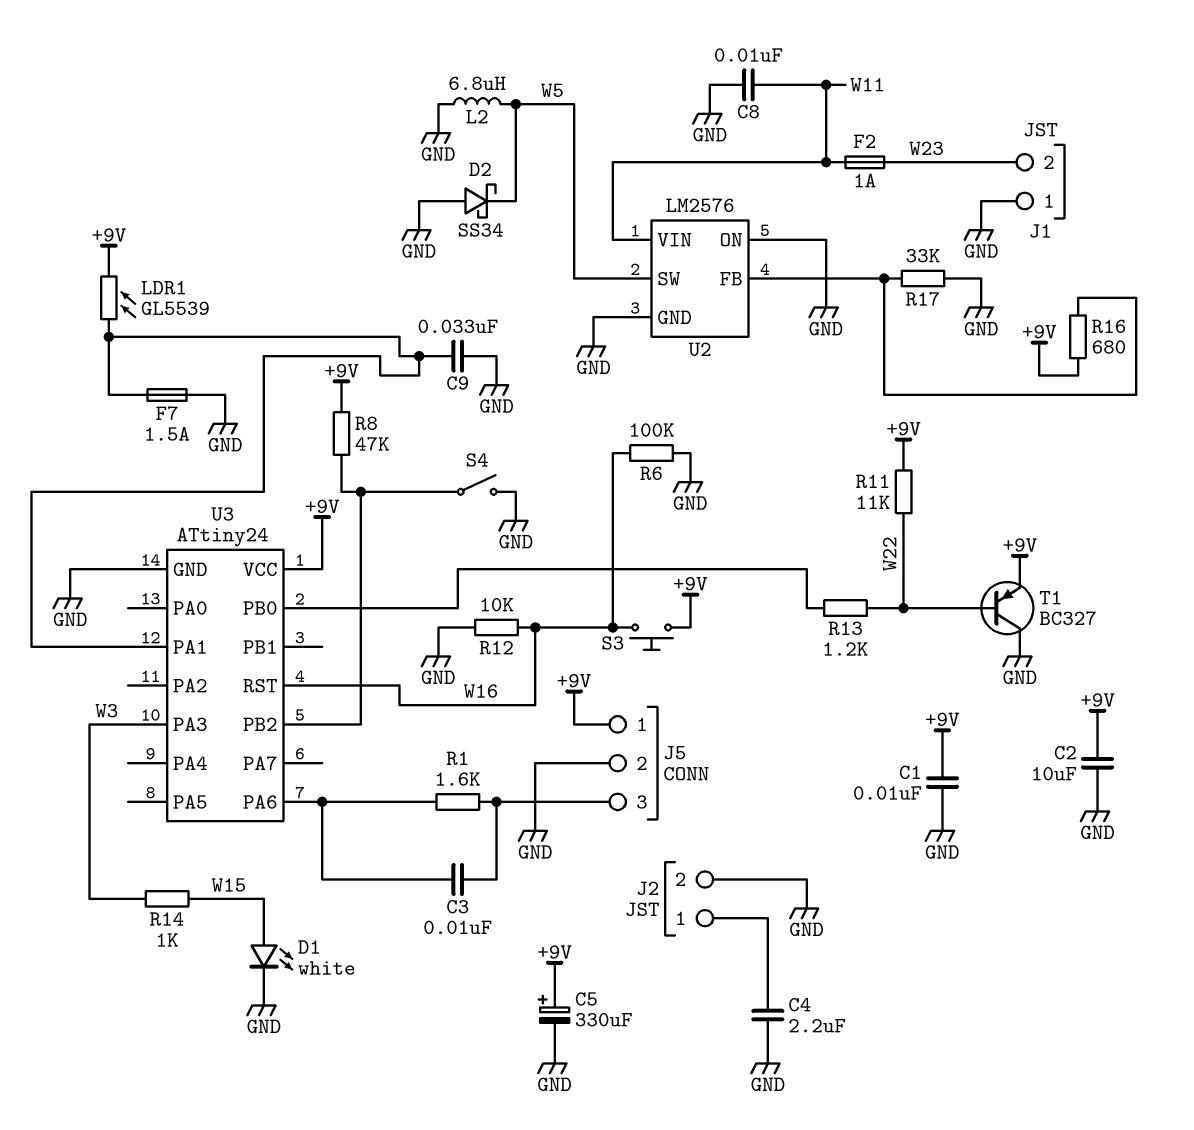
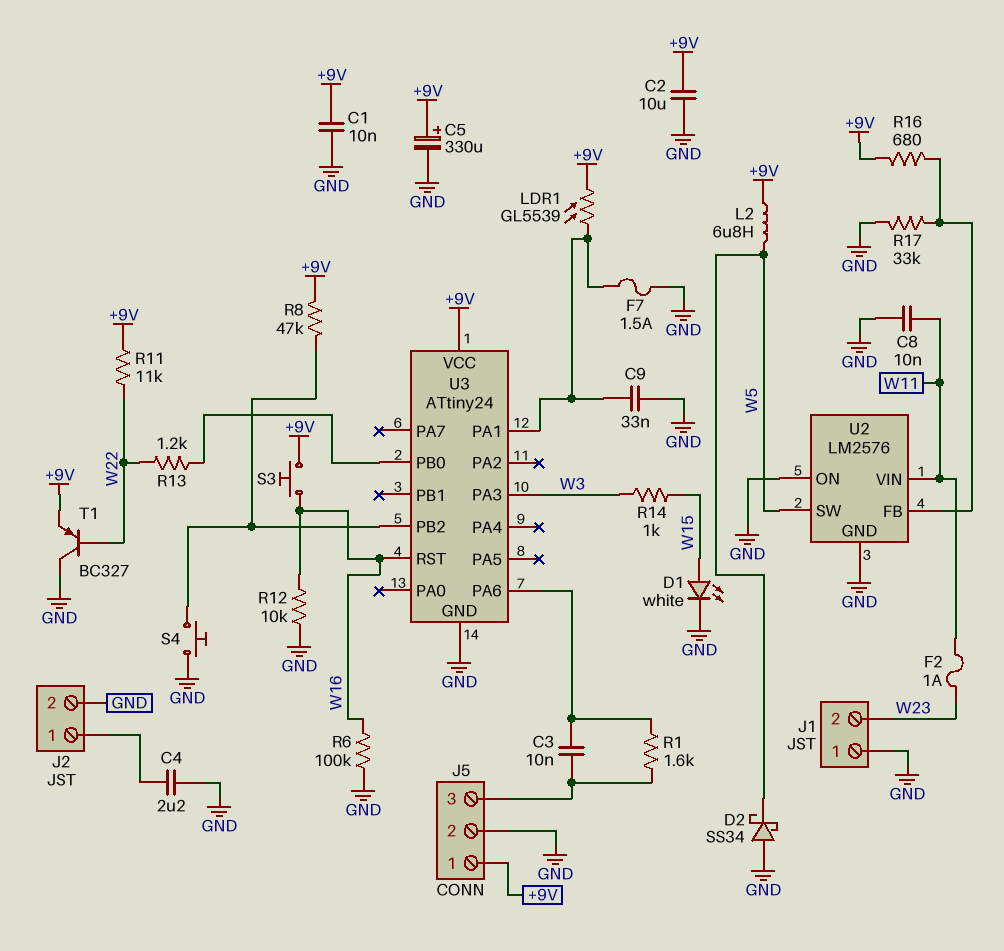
L2: 6.8uH (GND, W5) -> 6.8uH (+9V, W5)
S4: switch (GND, U3/PB2) -> button (GND, U3/PB2)

